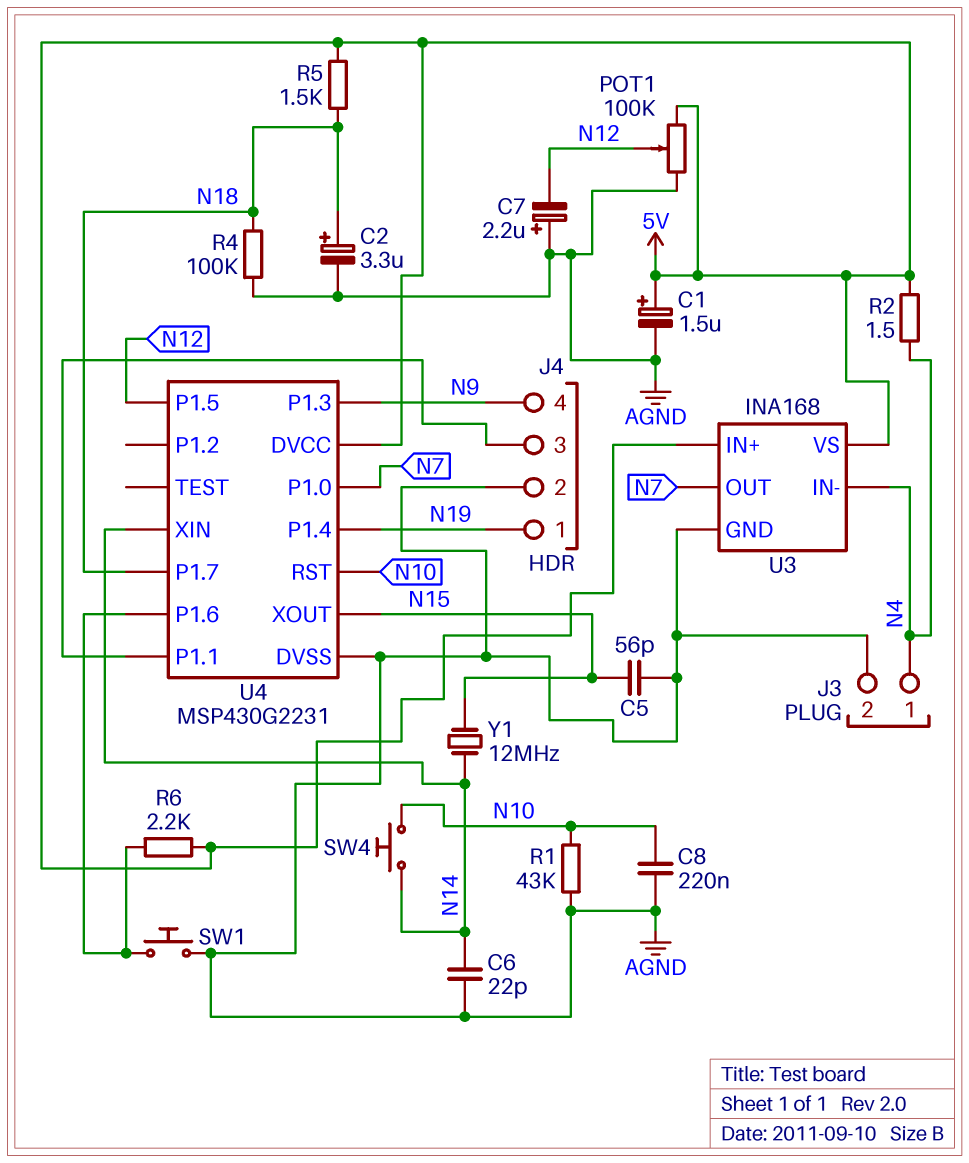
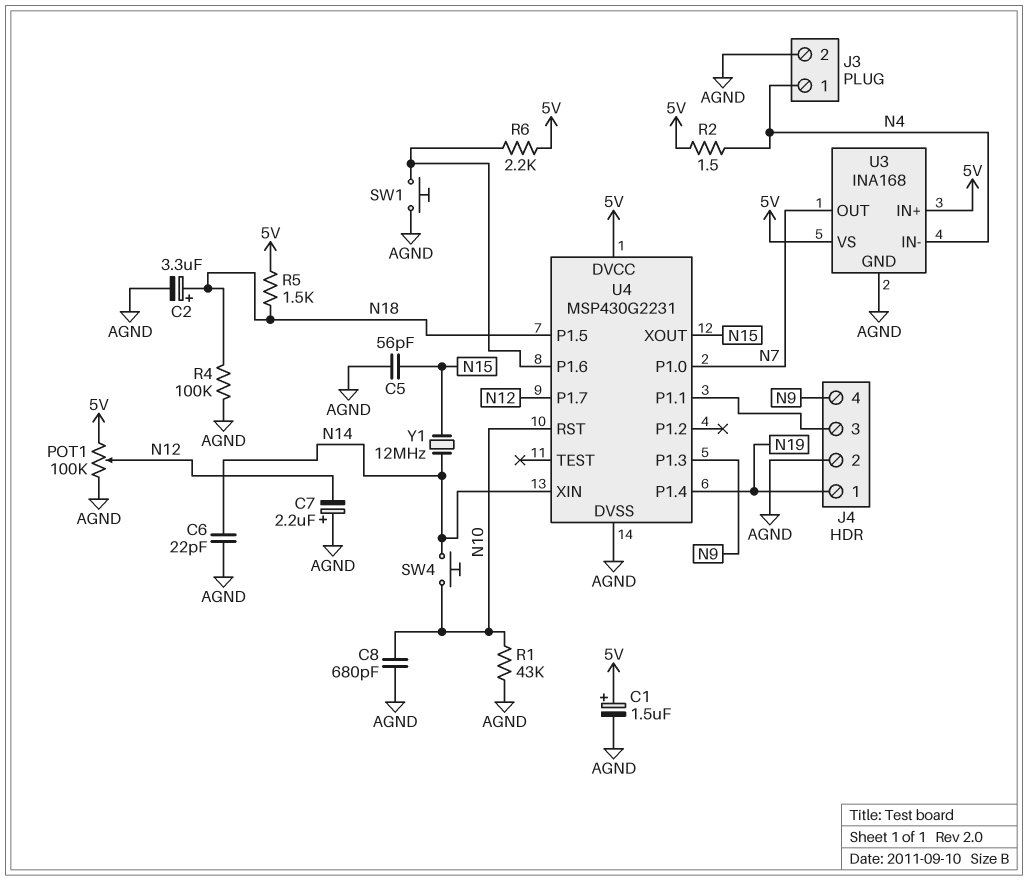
C8: 220nF (AGND, N10) -> 680pF (AGND, N10)
U4 pin P1.5: N12 -> N18
U4 pin P1.7: N18 -> N12

